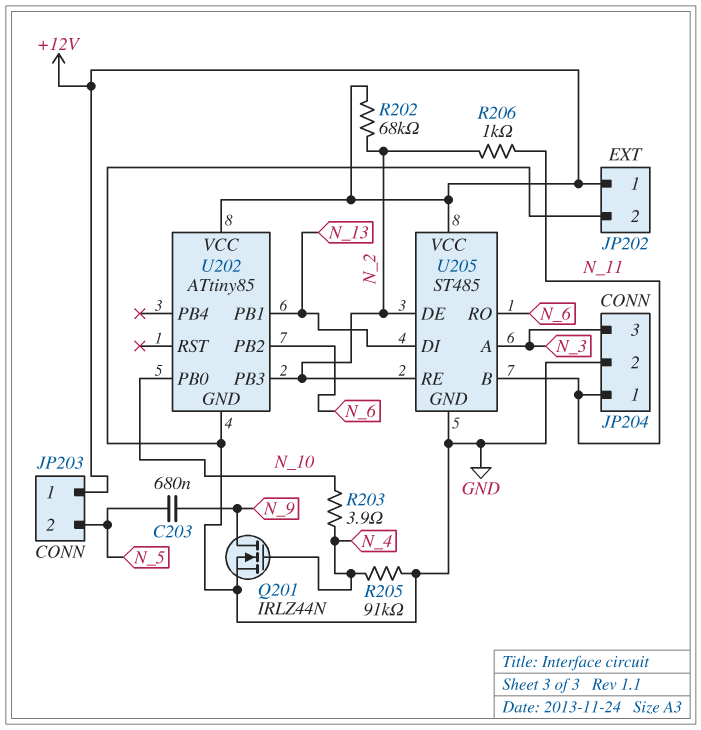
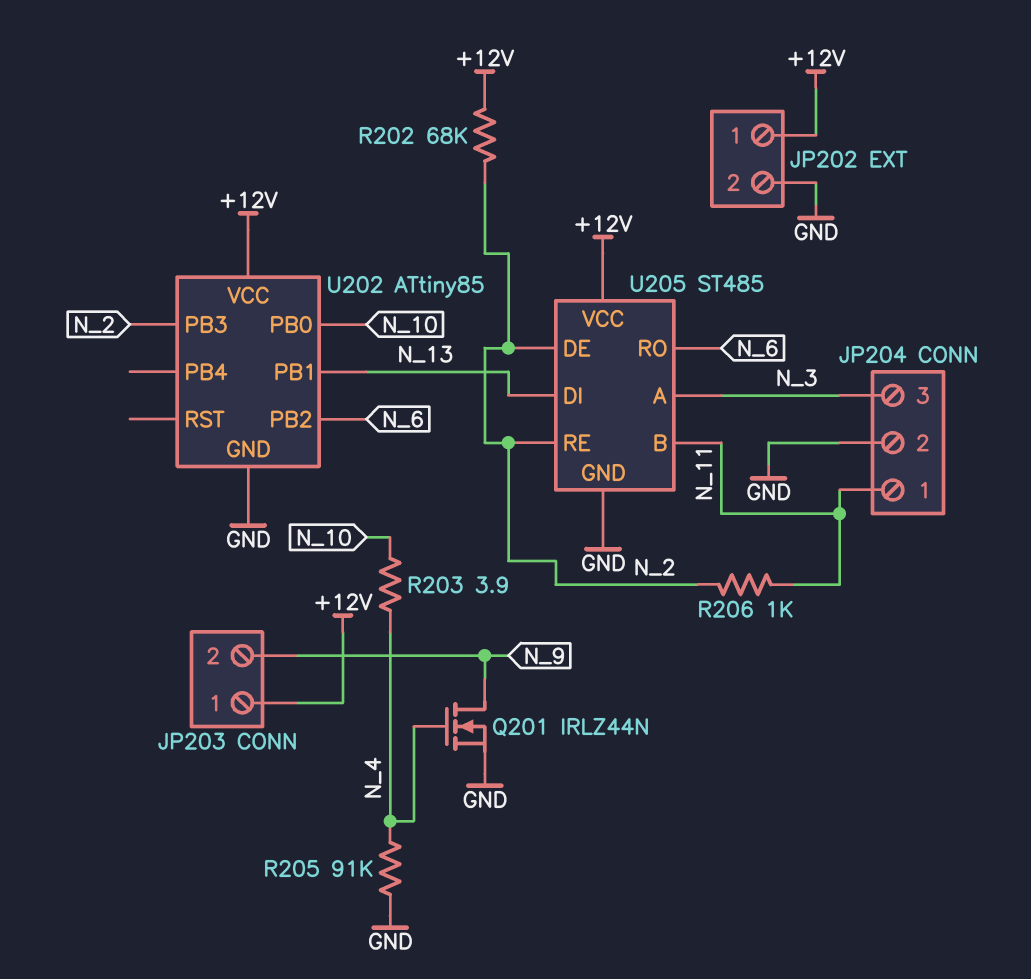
C203: 680nF (N_5, N_9) -> none
JP203 pin 2: N_5 -> N_9

